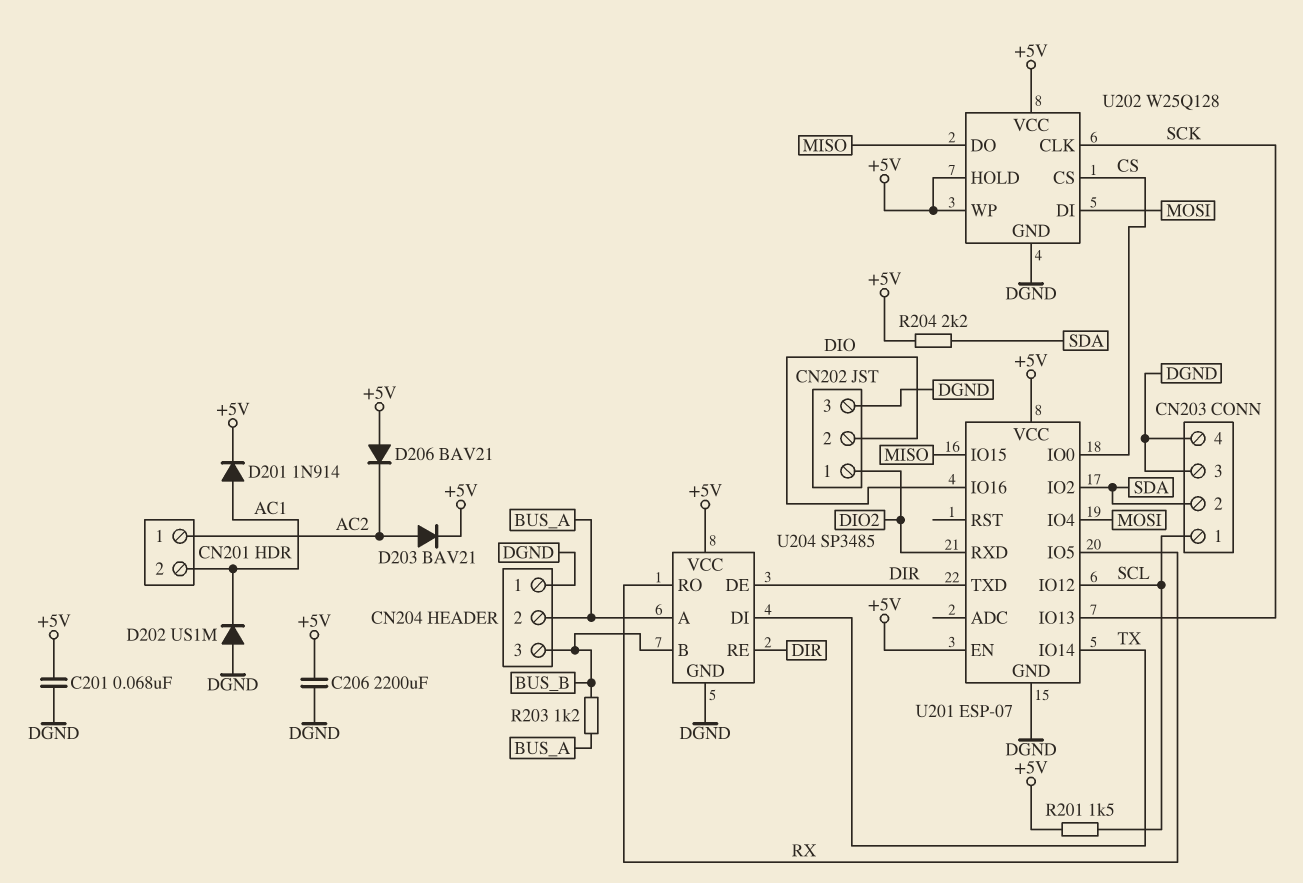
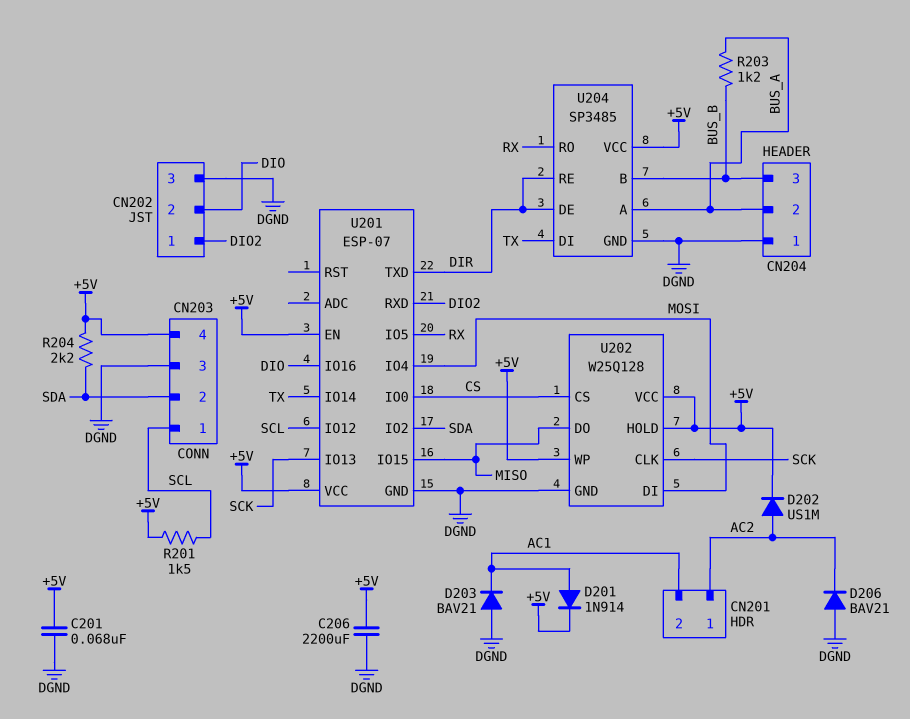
CN203 pin 4: DGND -> +5V
D202: diode US1M (A DGND, K AC1) -> diode US1M (A AC2, K +5V)
D203: diode BAV21 (A AC2, K +5V) -> diode BAV21 (A DGND, K AC1)
D206: diode BAV21 (A +5V, K AC2) -> diode BAV21 (A DGND, K AC2)

